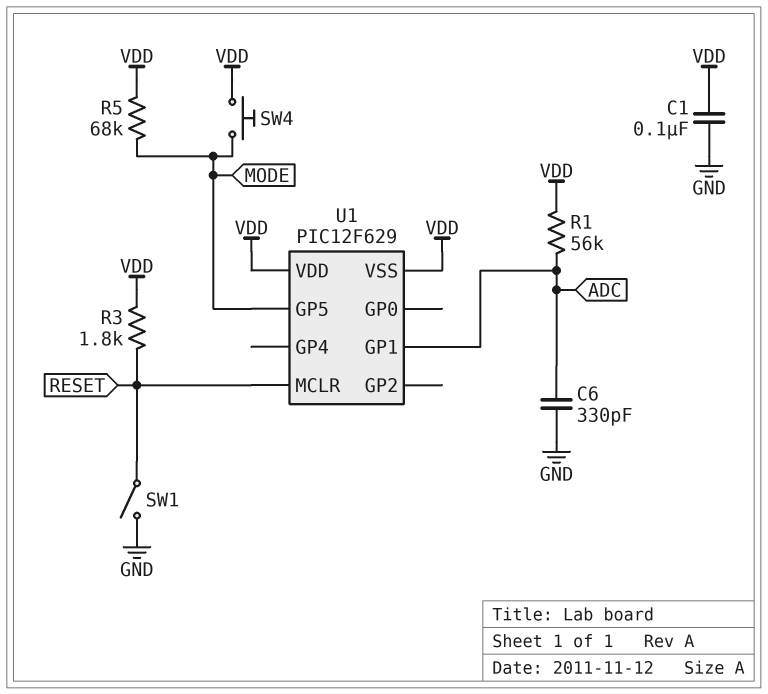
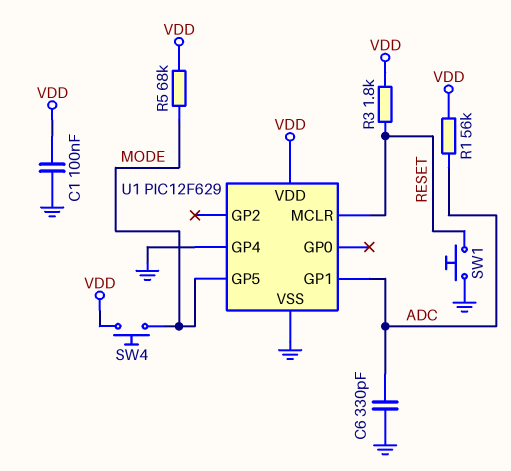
SW1: switch (GND, RESET) -> button (GND, RESET)
U1 pin GP4: none -> GND
U1 pin VSS: VDD -> GND

